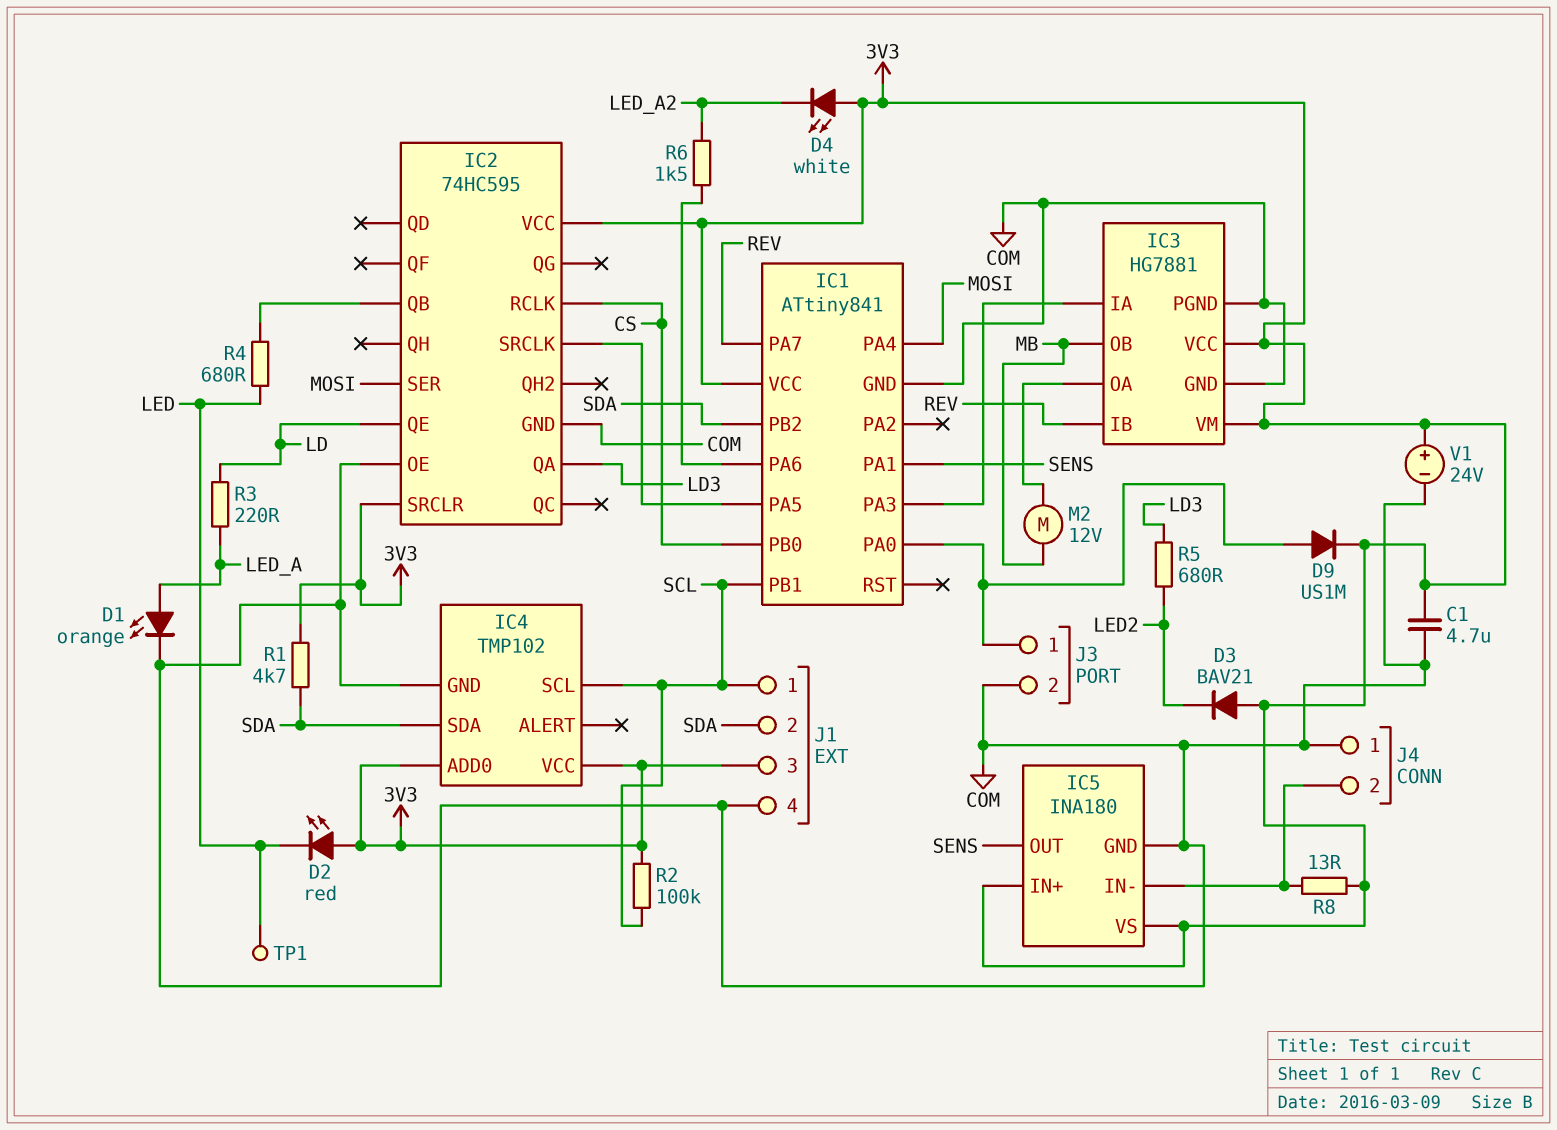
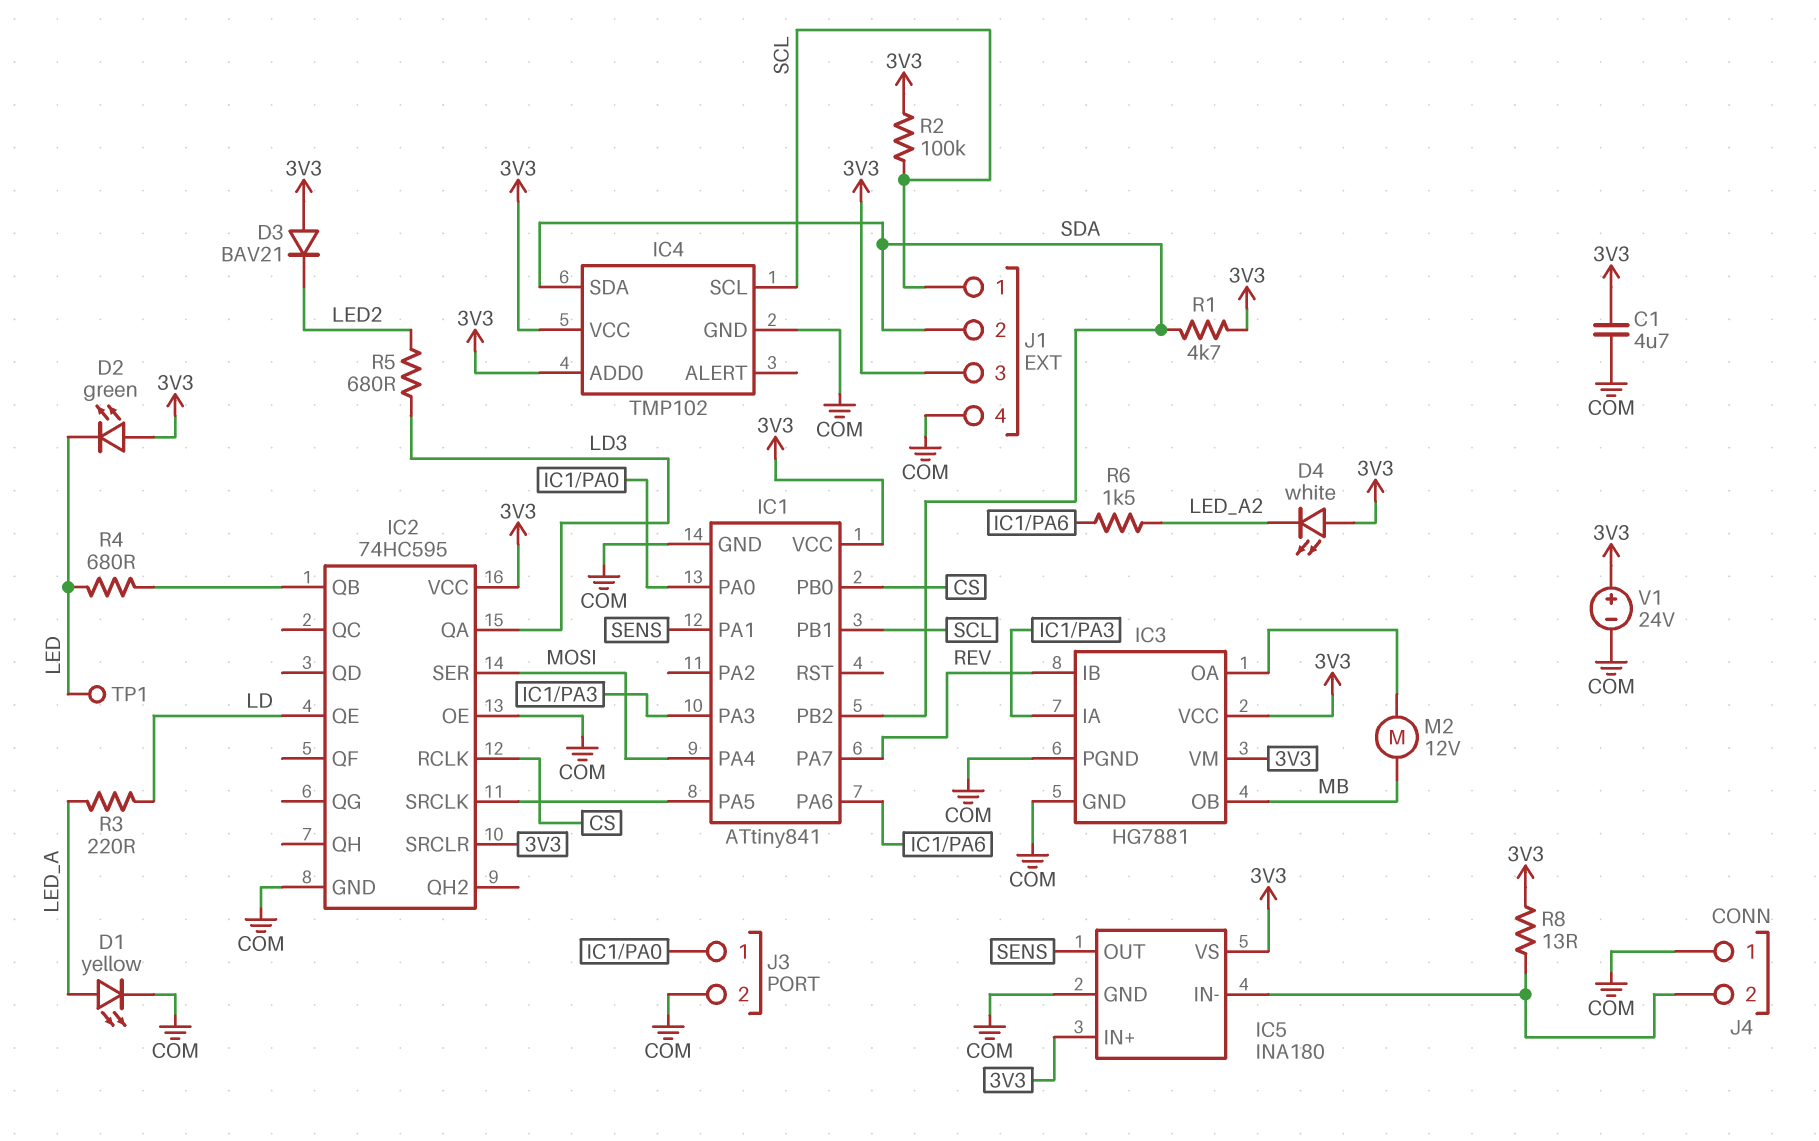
D1: LED orange (A LED_A, K COM) -> LED yellow (A LED_A, K COM)
D2: LED red (A 3V3, K LED) -> LED green (A 3V3, K LED)
D9: diode US1M (A IC1/PA0, K 3V3) -> none

